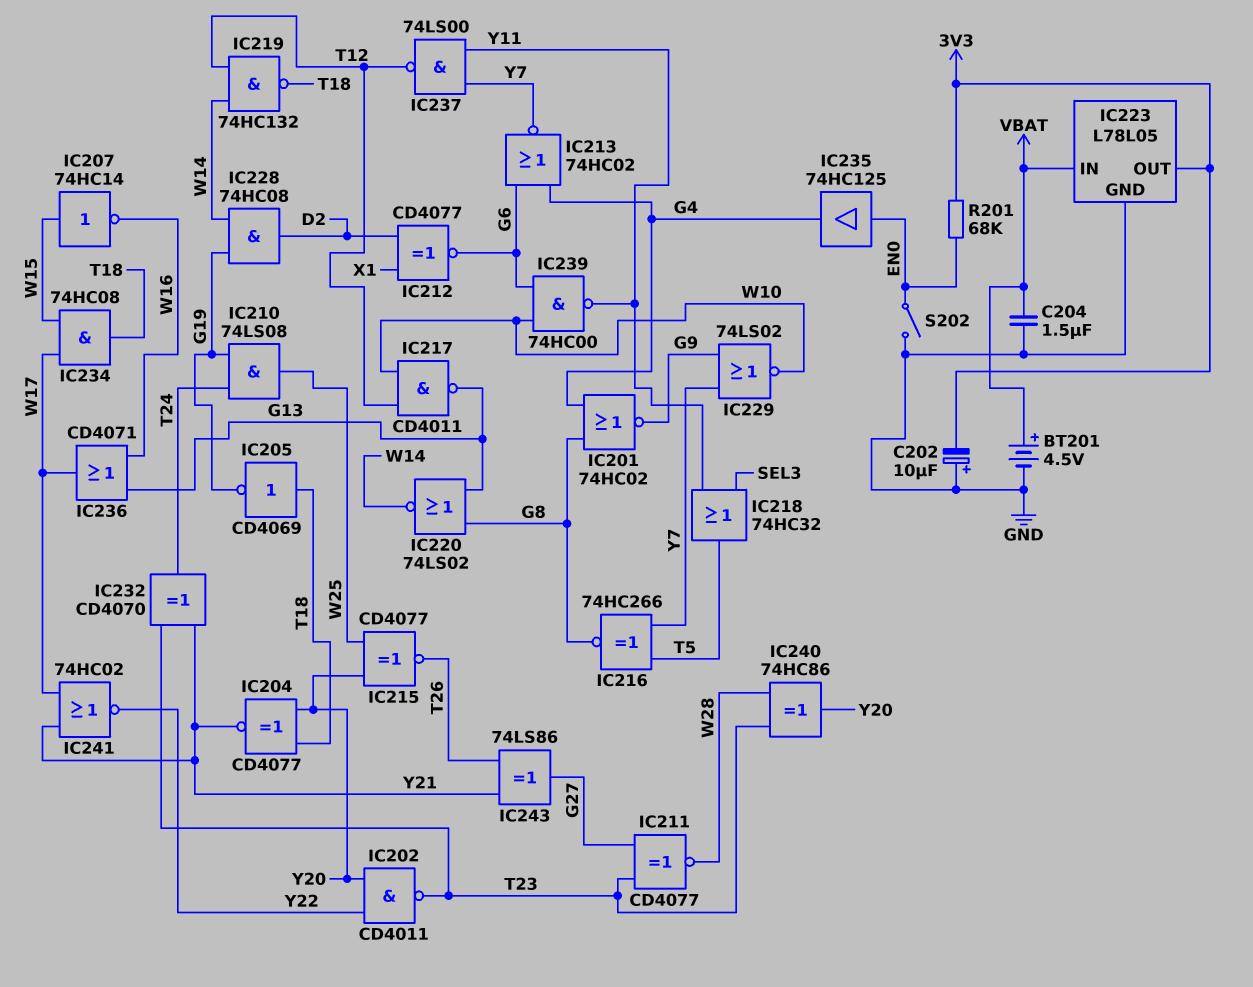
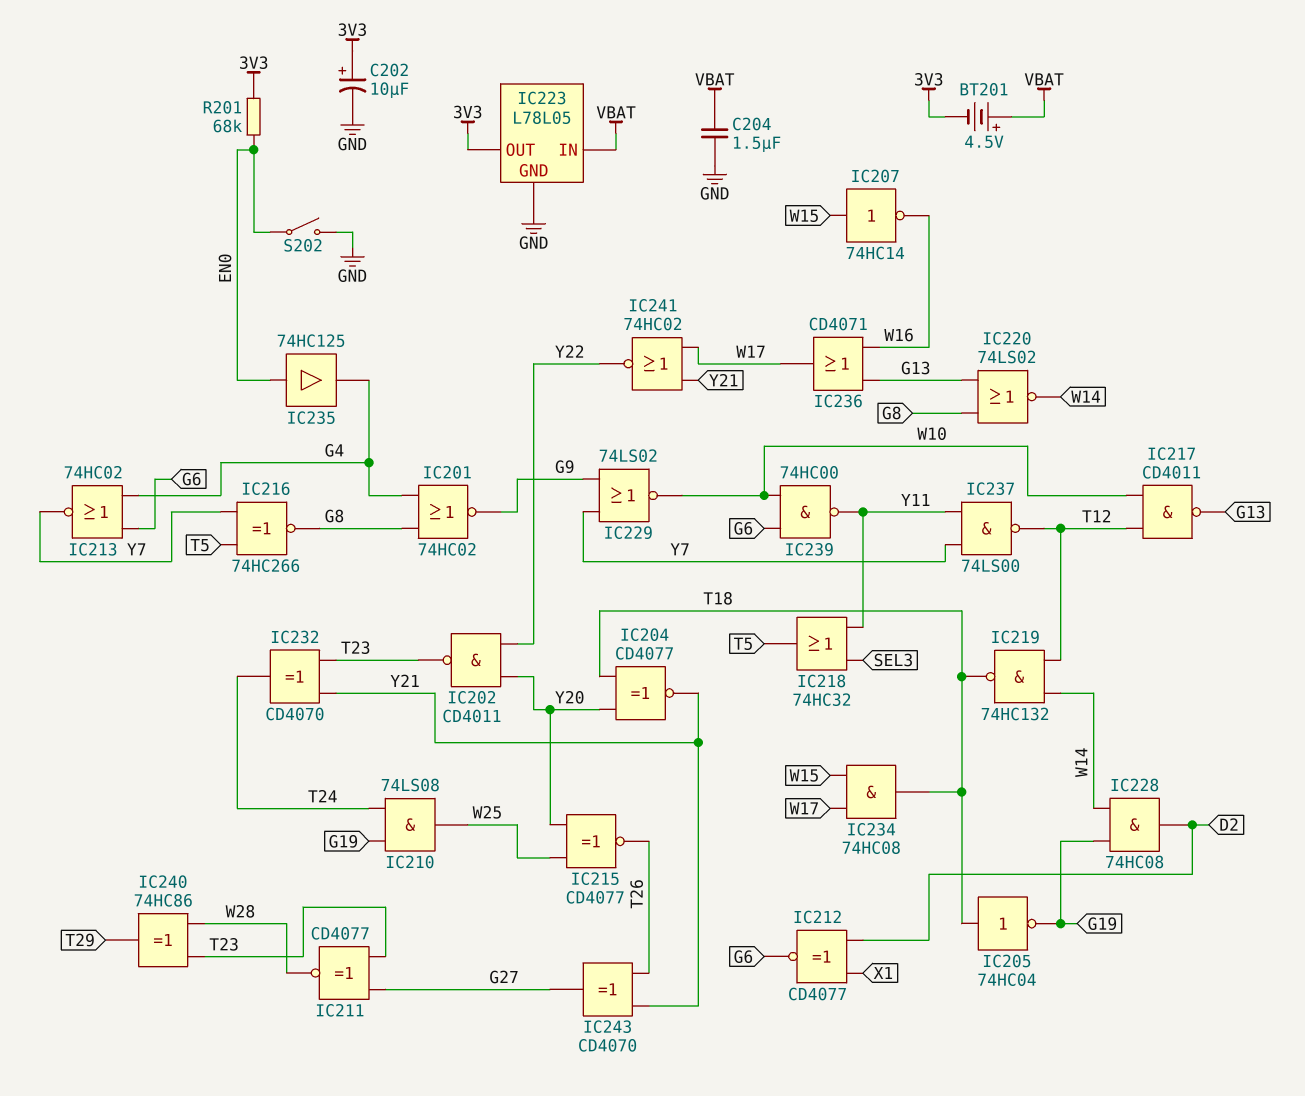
BT201: 4.5V (plus VBAT, minus GND) -> 4.5V (plus VBAT, minus 3V3)
C202: 10uF (plus GND, minus 3V3) -> 10uF (plus 3V3, minus GND)
IC205: NOT CD4069 (in T18, out G19) -> NOT 74HC04 (in T18, out G19)
IC240: XOR 74HC86 (in T23, in W28, out Y20) -> XOR 74HC86 (in T23, in W28, out T29)
IC243: XOR 74LS86 (in T26, in Y21, out G27) -> XOR CD4070 (in T26, in Y21, out G27)

